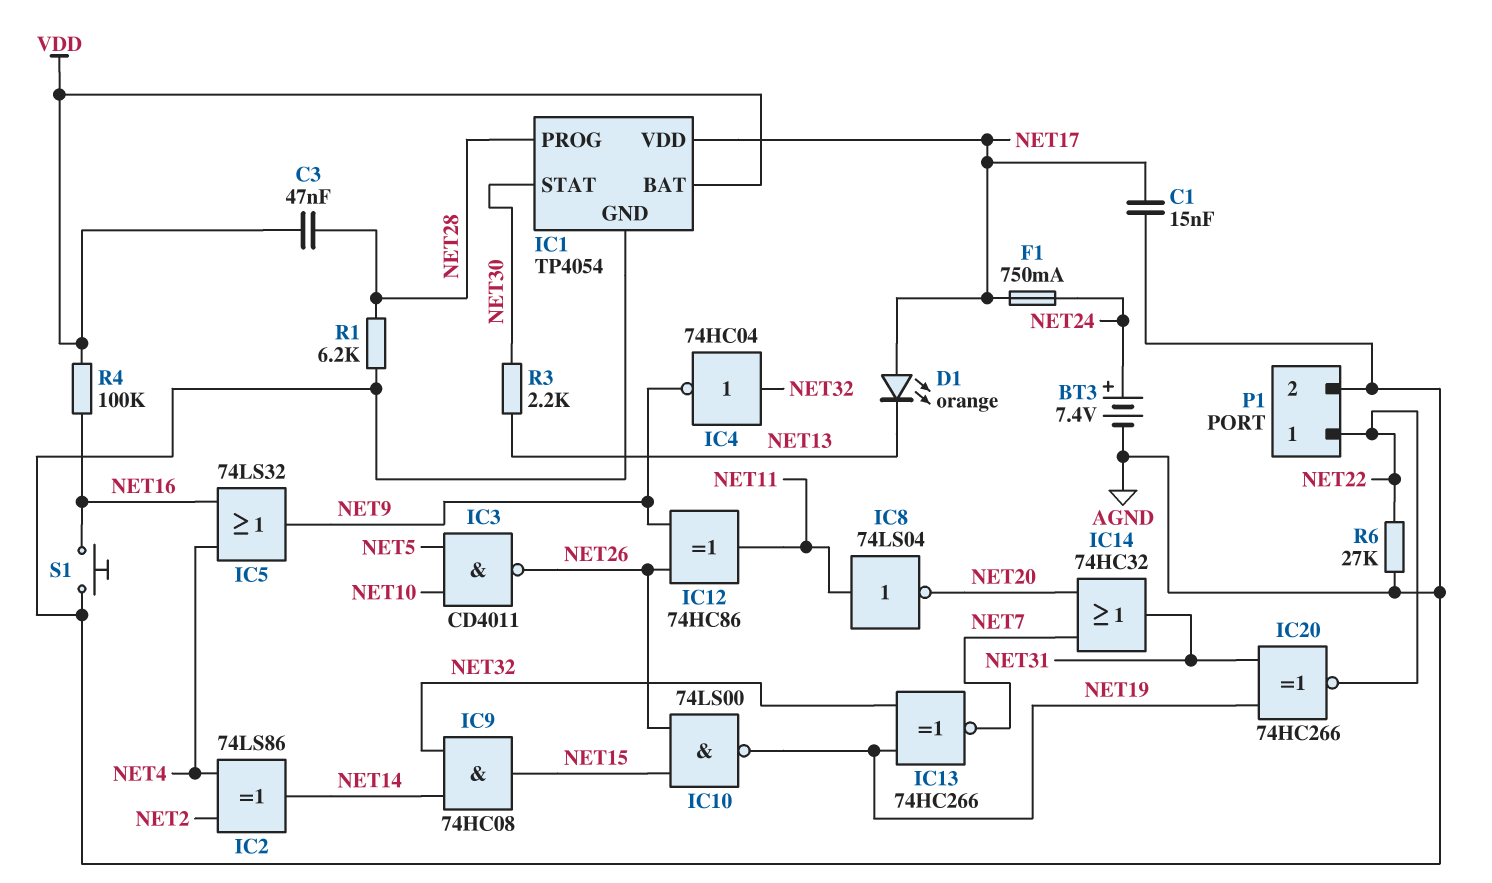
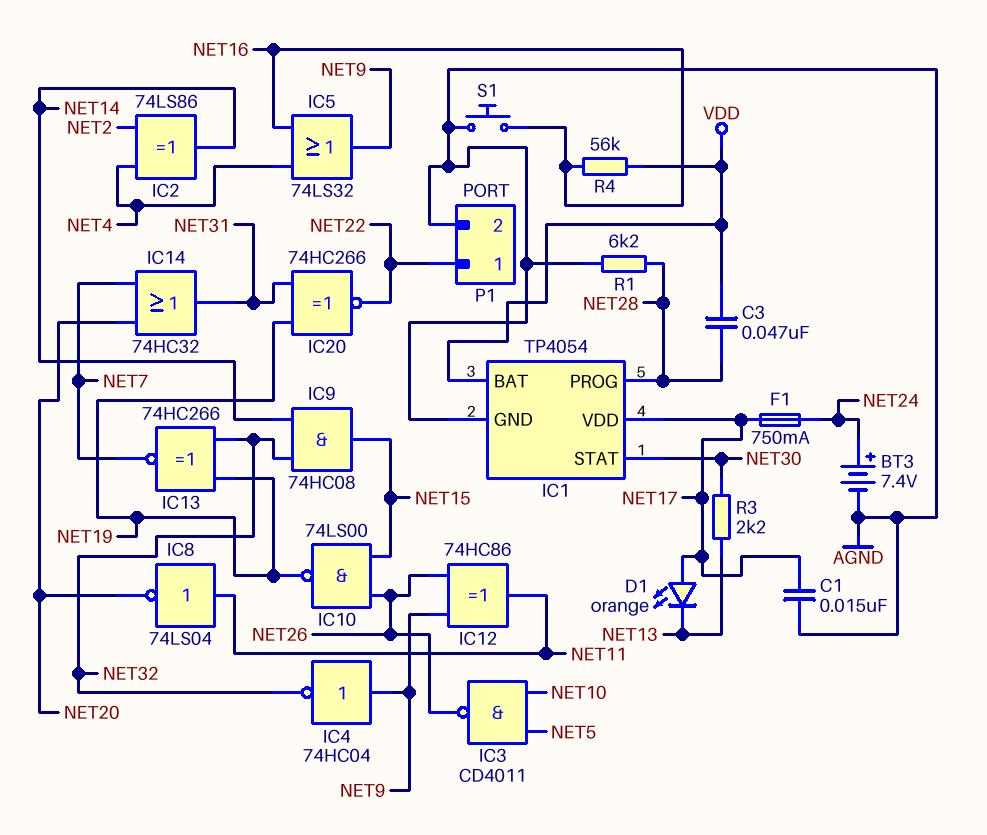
IC4: NOT 74HC04 (in NET32, out NET9) -> NOT 74HC04 (in NET9, out NET32)
R4: 100k (NET16, VDD) -> 56k (NET16, VDD)
R6: 27k (AGND, NET22) -> none

